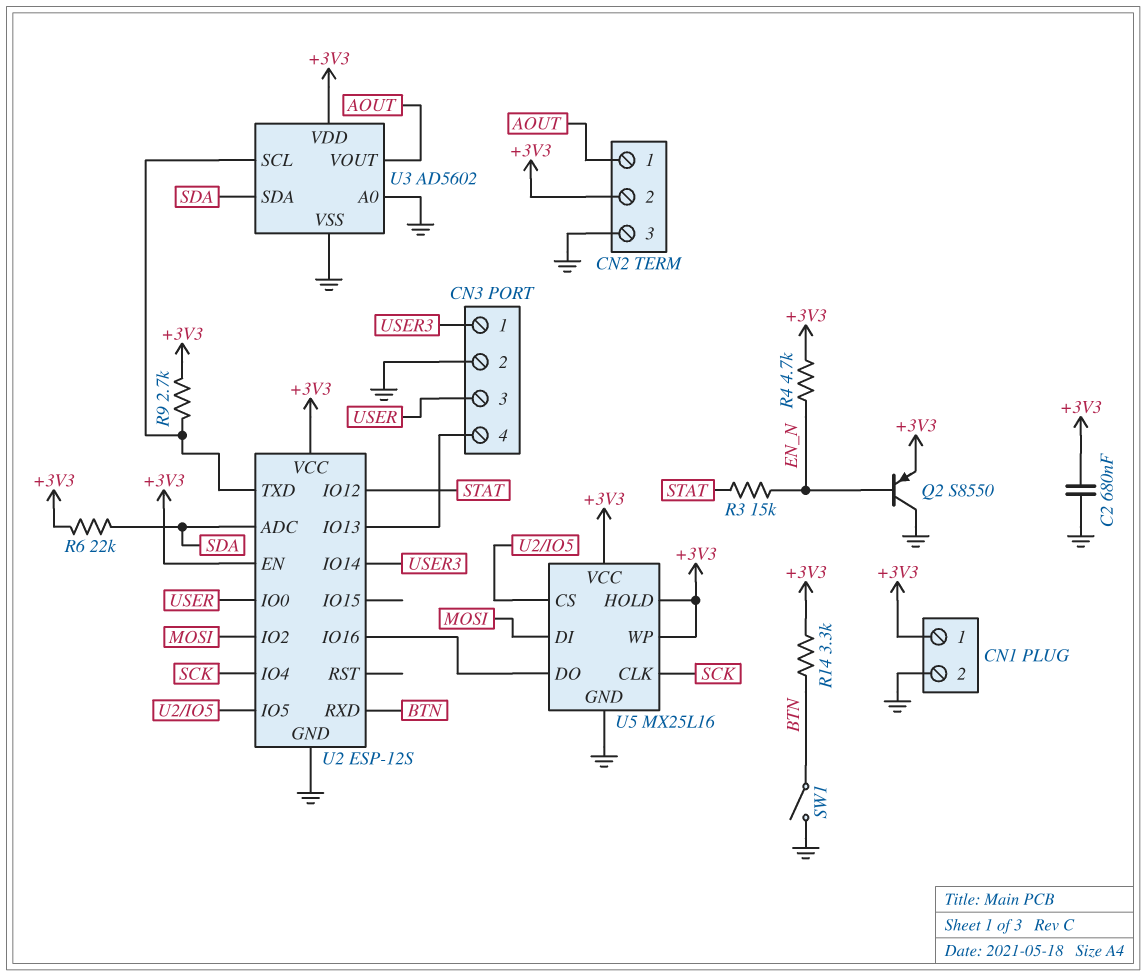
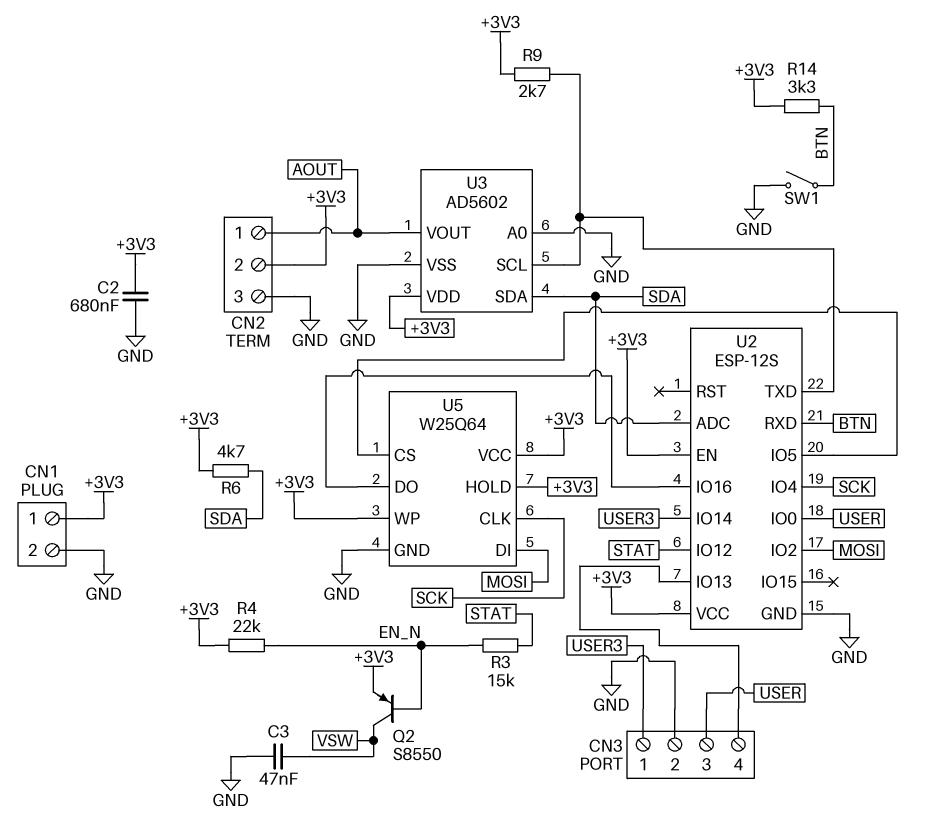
C3: none -> 47nF (GND, VSW)
Q2: PNP S8550 (B EN_N, C GND, E +3V3) -> PNP S8550 (B EN_N, C VSW, E +3V3)
R4: 4.7k (+3V3, EN_N) -> 22k (+3V3, EN_N)
R6: 22k (+3V3, SDA) -> 4.7k (+3V3, SDA)
U5: MX25L16 -> W25Q64

